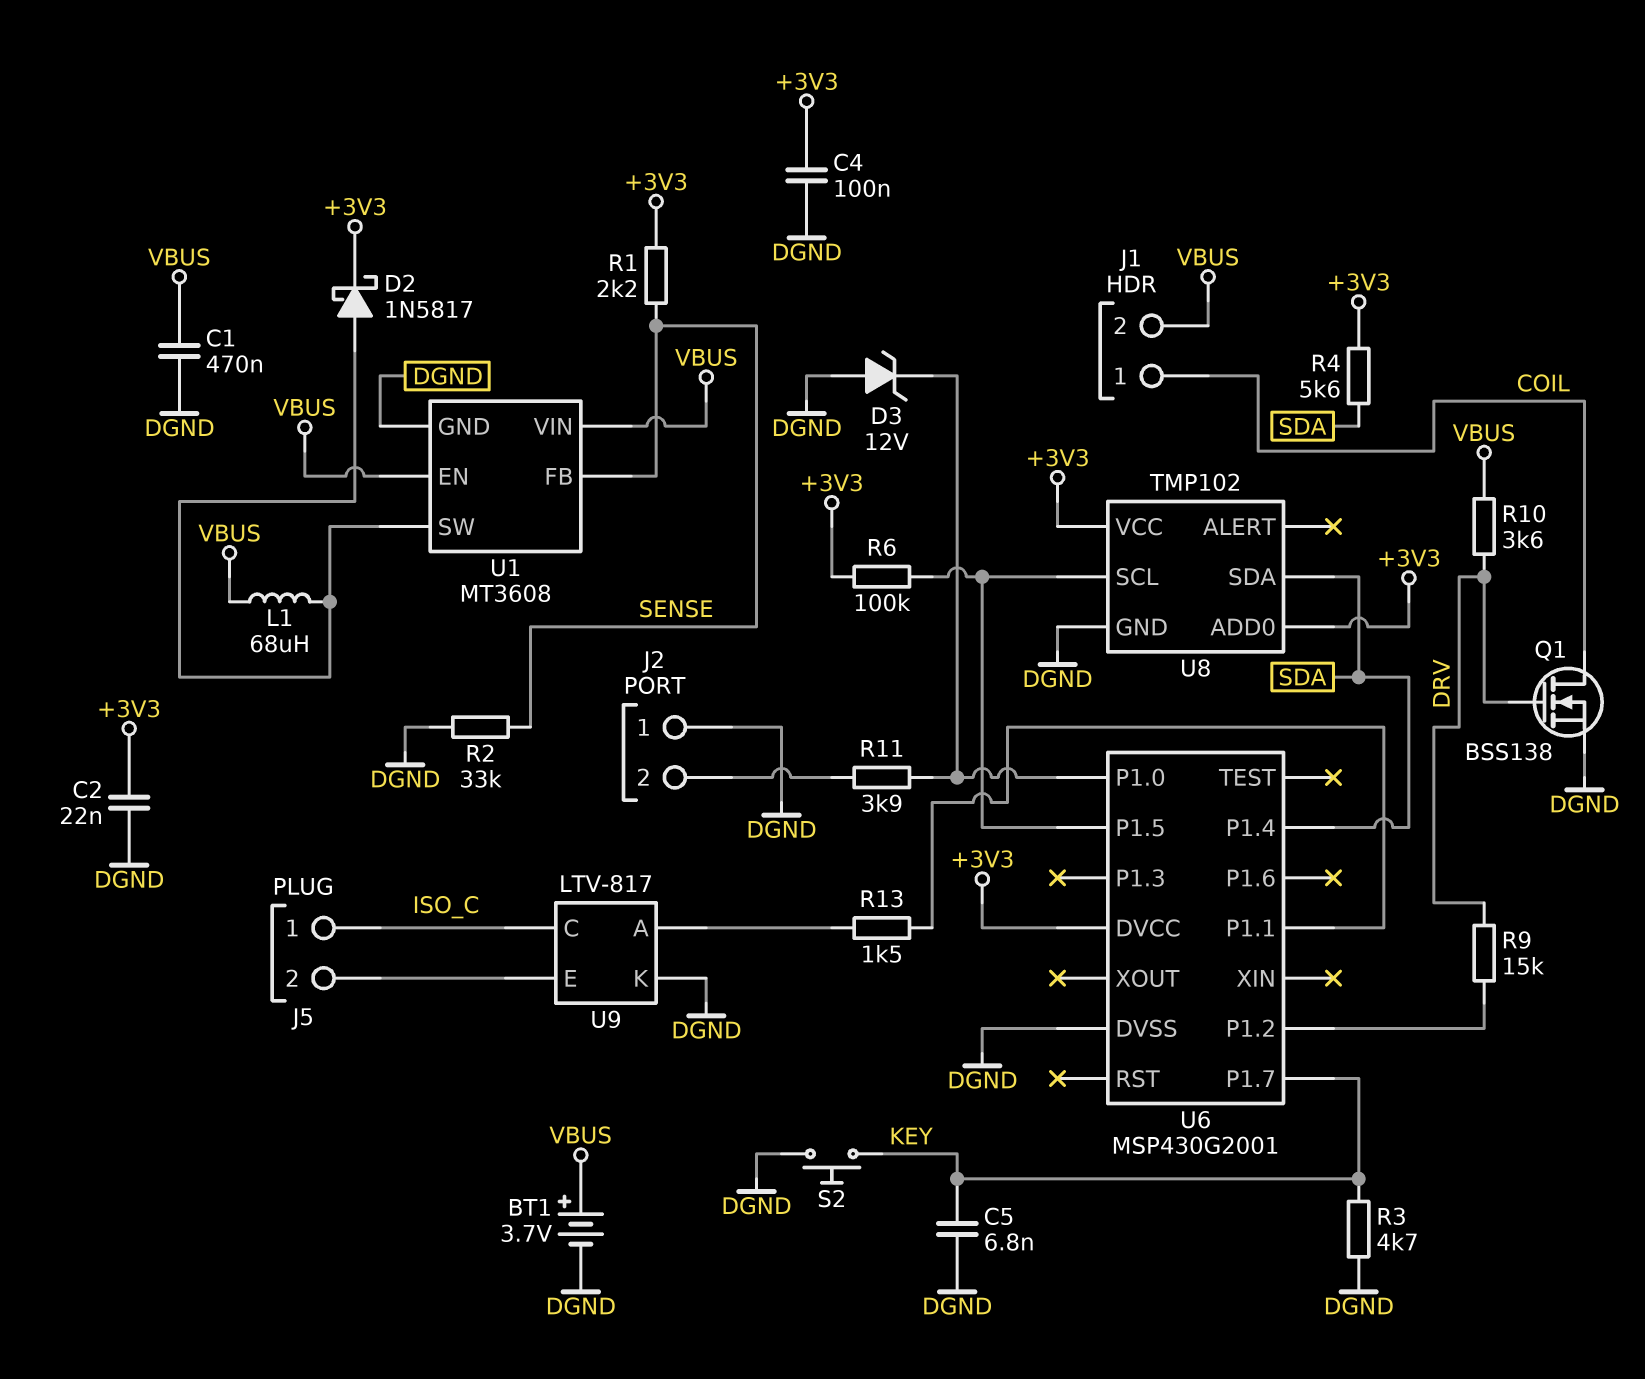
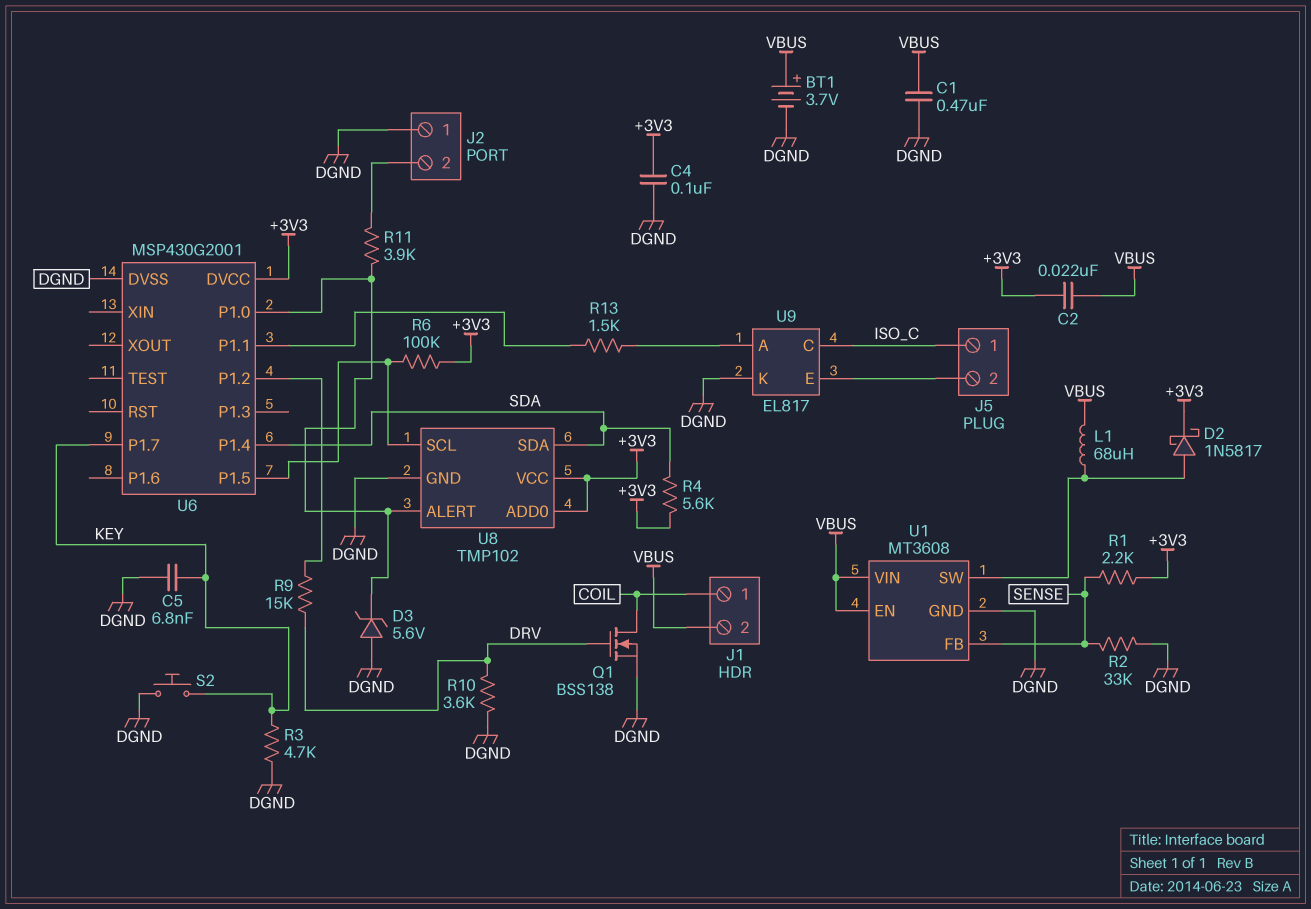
C2: 22nF (+3V3, DGND) -> 22nF (+3V3, VBUS)
D3: zener 12V (A DGND, K U6/P1.0) -> zener 5.6V (A DGND, K U6/P1.0)
R10: 3.6k (DRV, VBUS) -> 3.6k (DGND, DRV)
U8 pin ALERT: none -> U6/P1.0
U9: LTV-817 -> EL817

